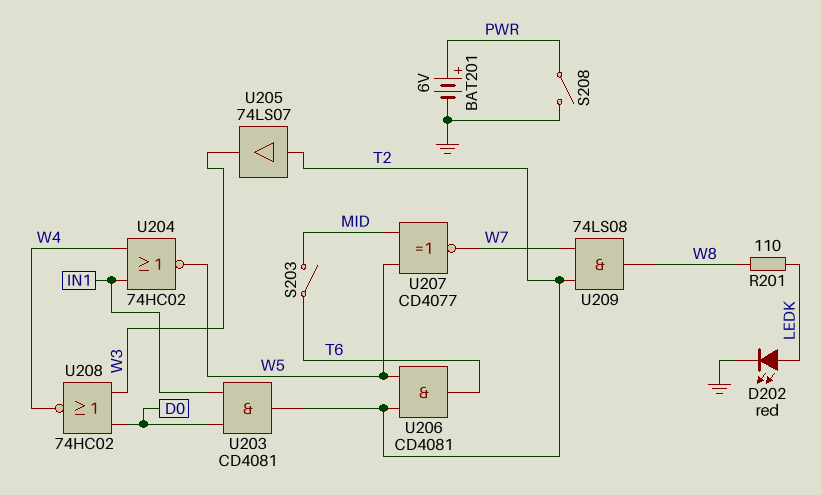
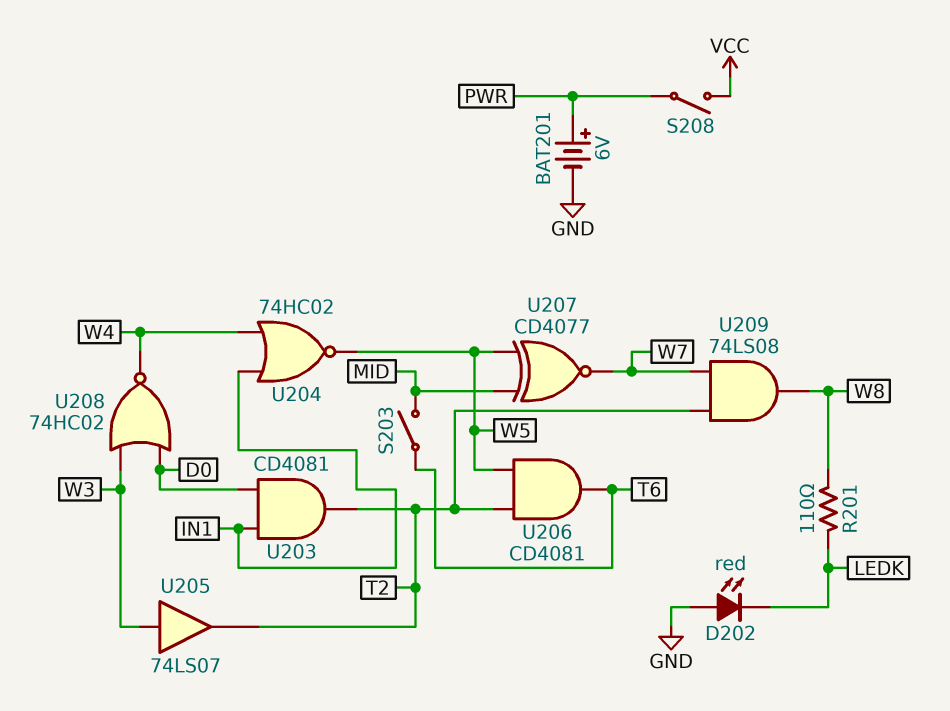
D202: LED red (A LEDK, K GND) -> LED red (A GND, K LEDK)
S208: switch (GND, PWR) -> switch (PWR, VCC)
U205: buffer 74LS07 (in T2, out W3) -> buffer 74LS07 (in W3, out T2)

